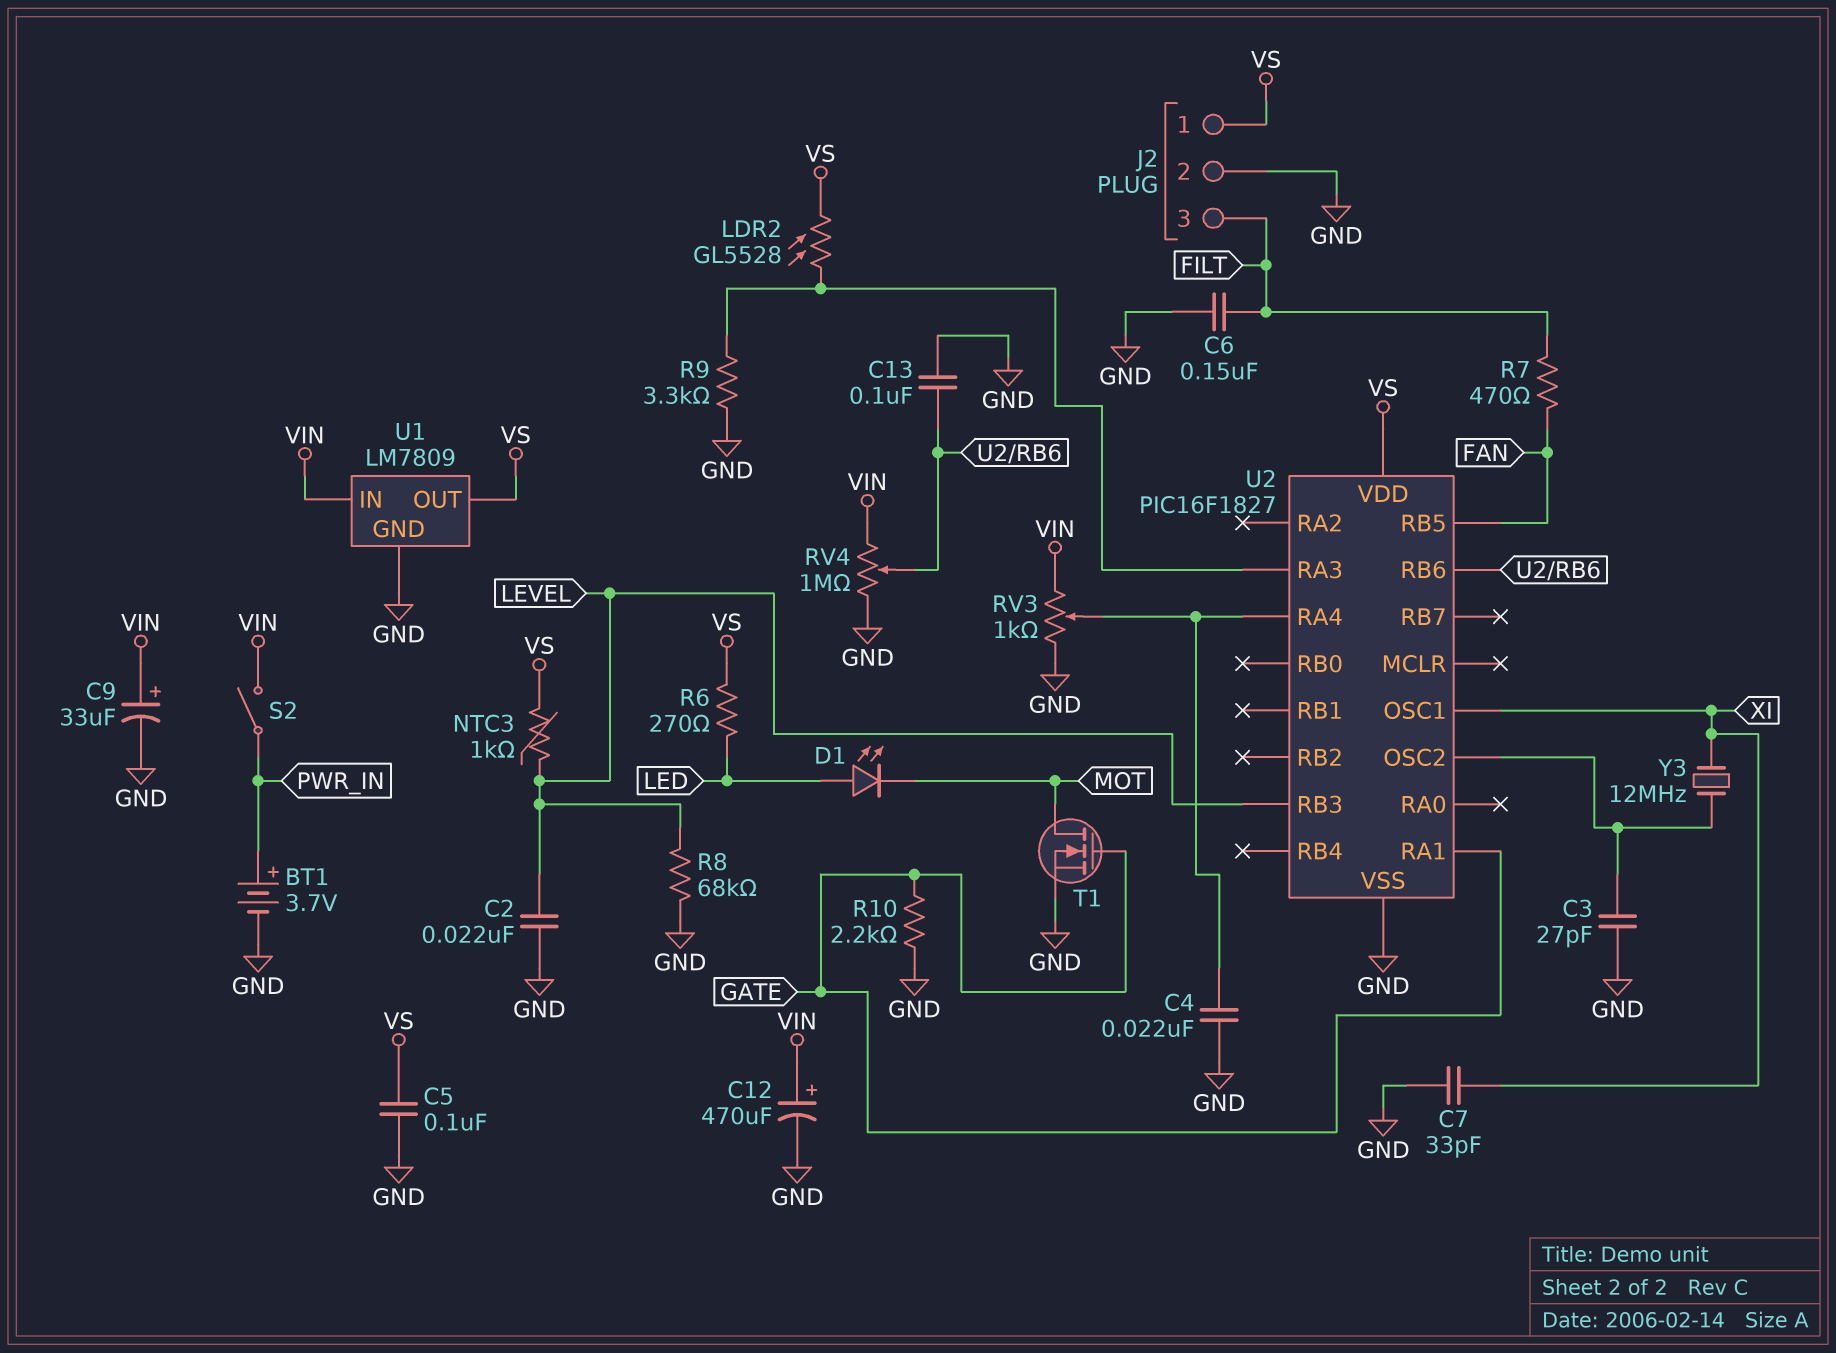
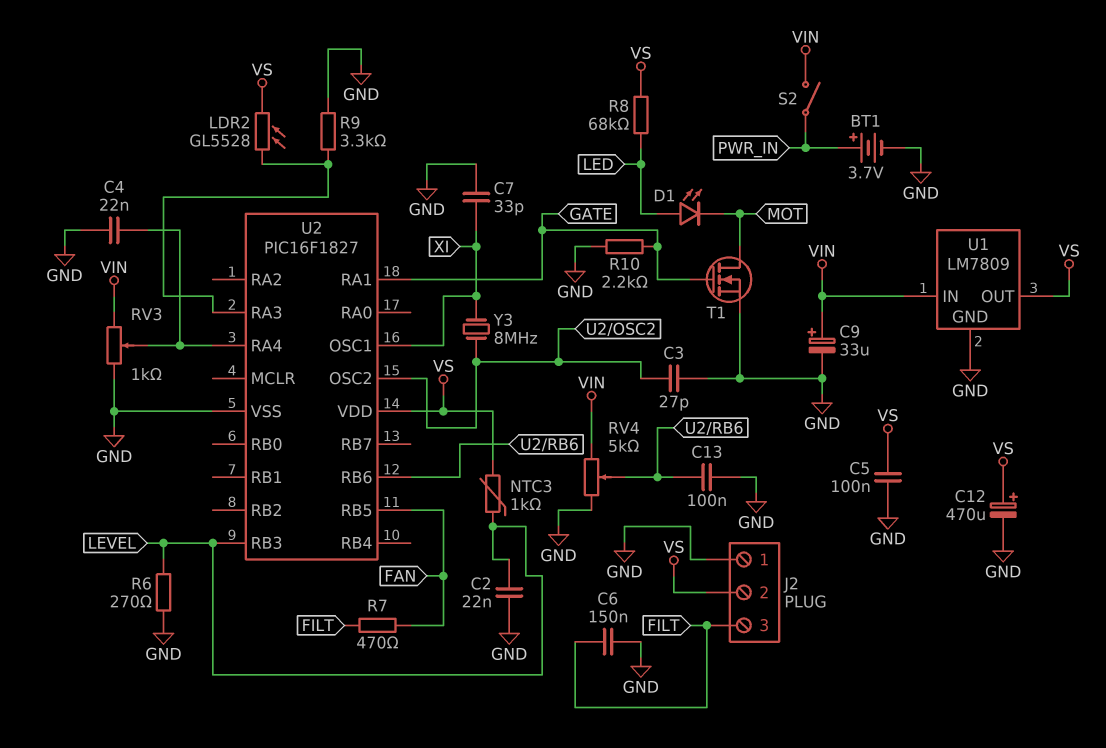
C12: 470uF (plus VIN, minus GND) -> 470uF (plus VS, minus GND)
J2 pin 1: VS -> GND
J2 pin 2: GND -> VS
R6: 270 (LED, VS) -> 270 (GND, LEVEL)
R8: 68k (GND, LEVEL) -> 68k (LED, VS)
RV4: 1M (GND, VIN, wiper U2/RB6) -> 5k (GND, VIN, wiper U2/RB6)
Y3: 12MHz (U2/OSC2, XI) -> 8MHz (U2/OSC2, XI)

